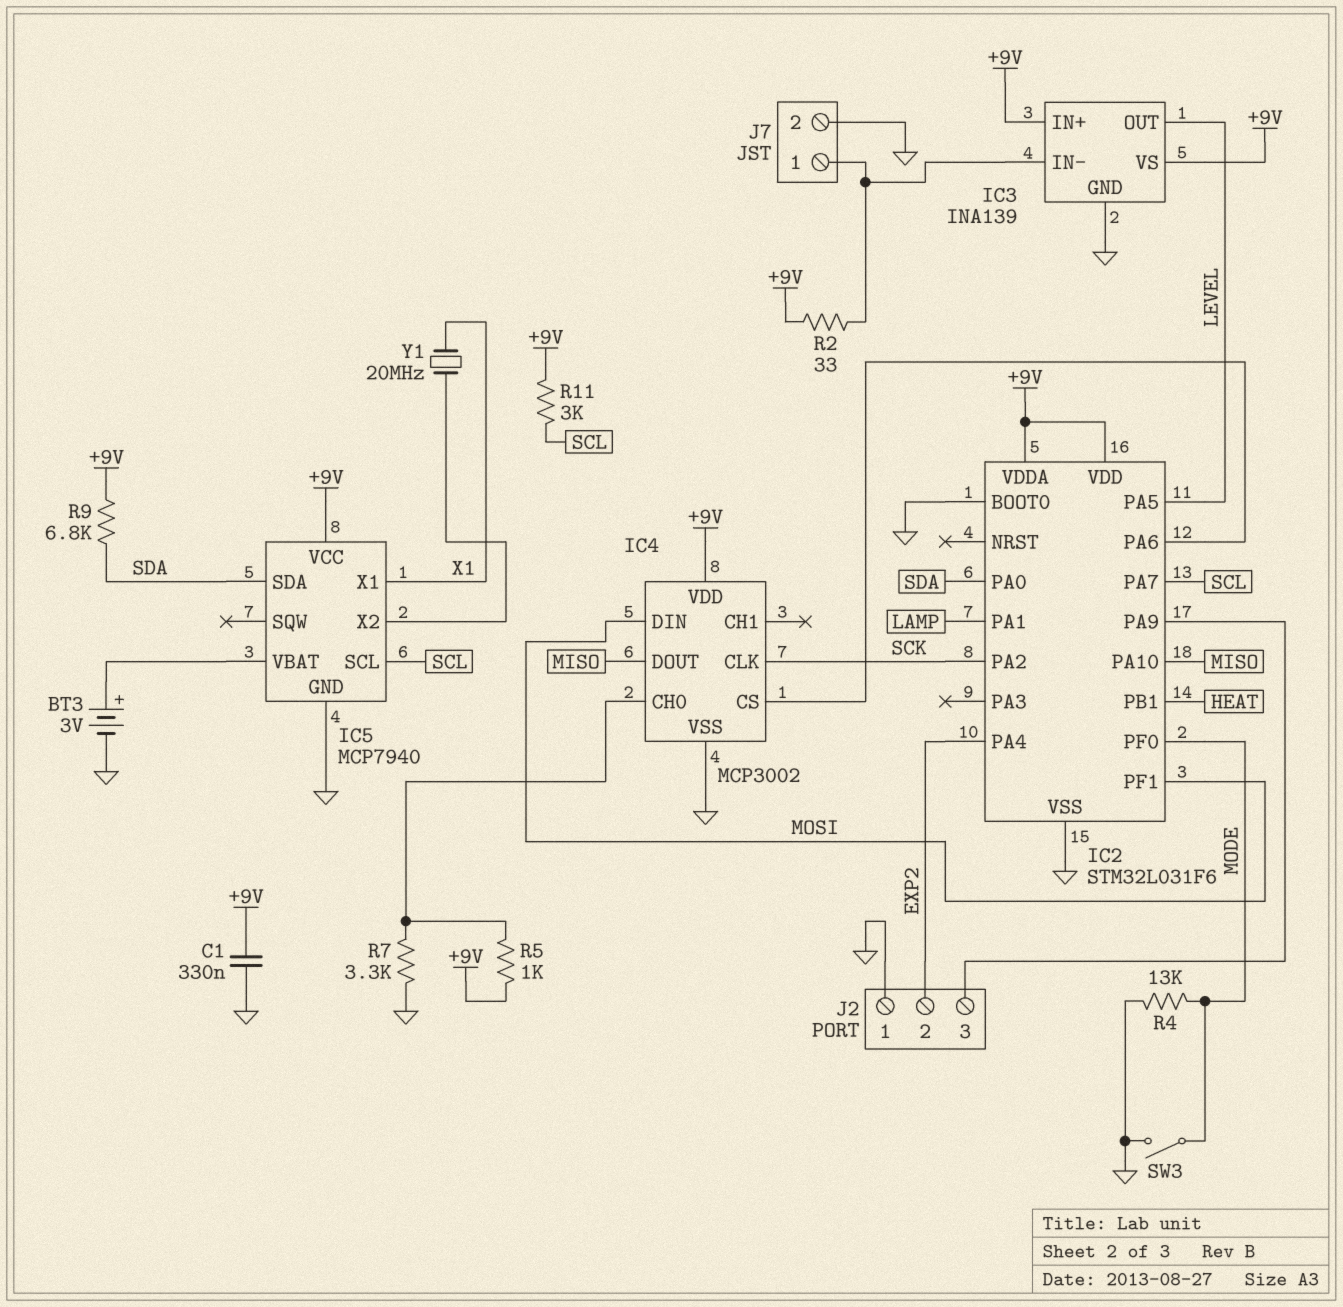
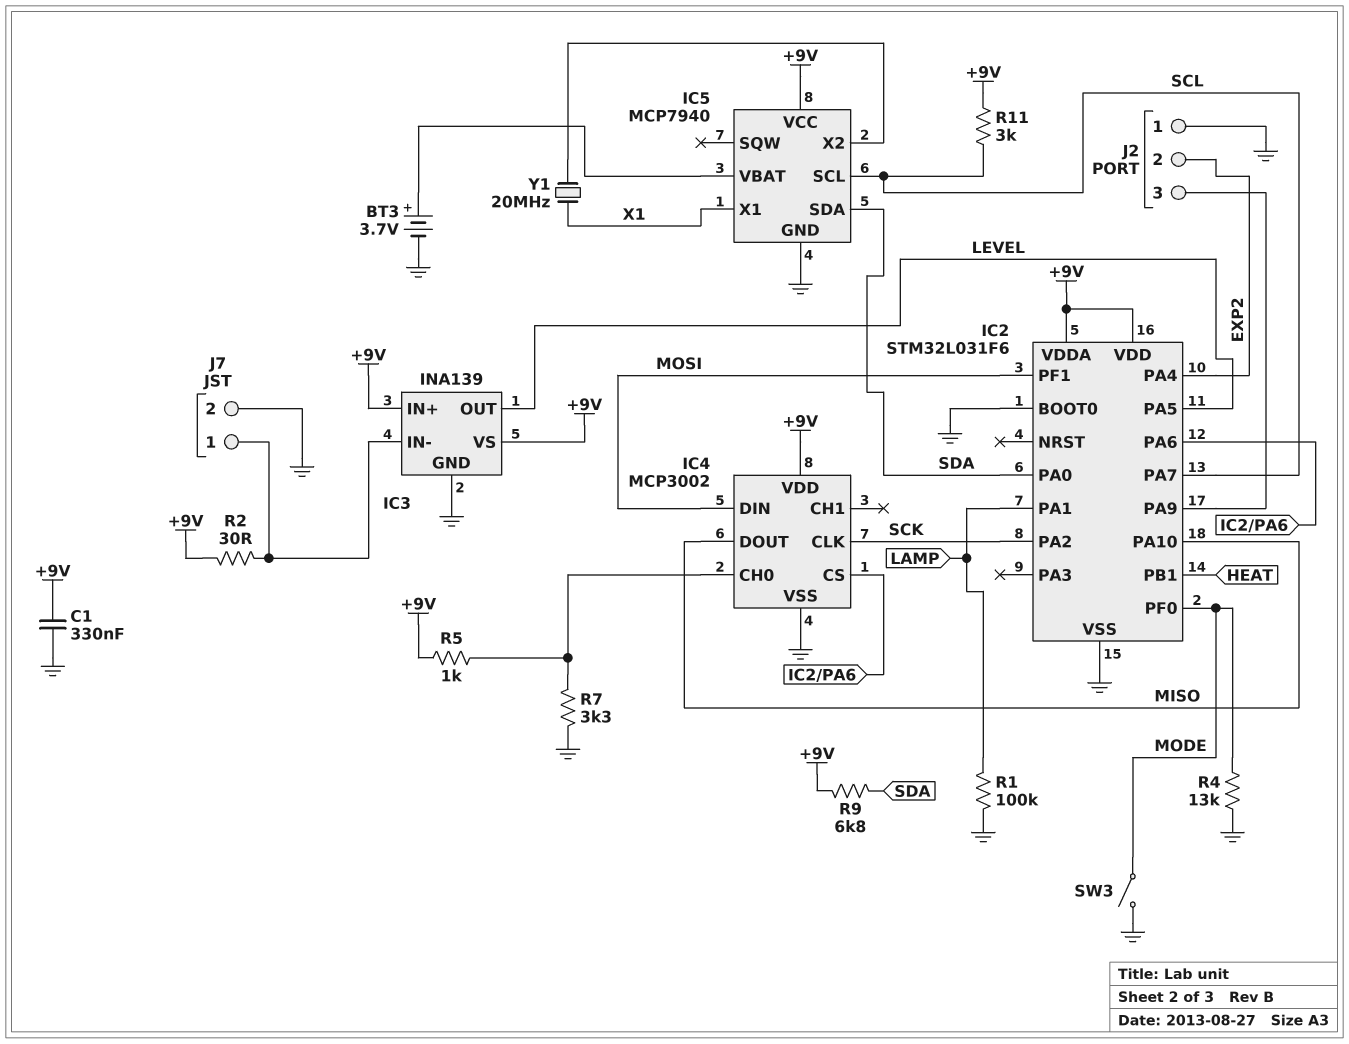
BT3: 3V (plus IC5/VBAT, minus GND) -> 3.7V (plus IC5/VBAT, minus GND)
R1: none -> 100k (GND, LAMP)
R2: 33 (+9V, IC3/IN-) -> 30 (+9V, IC3/IN-)

